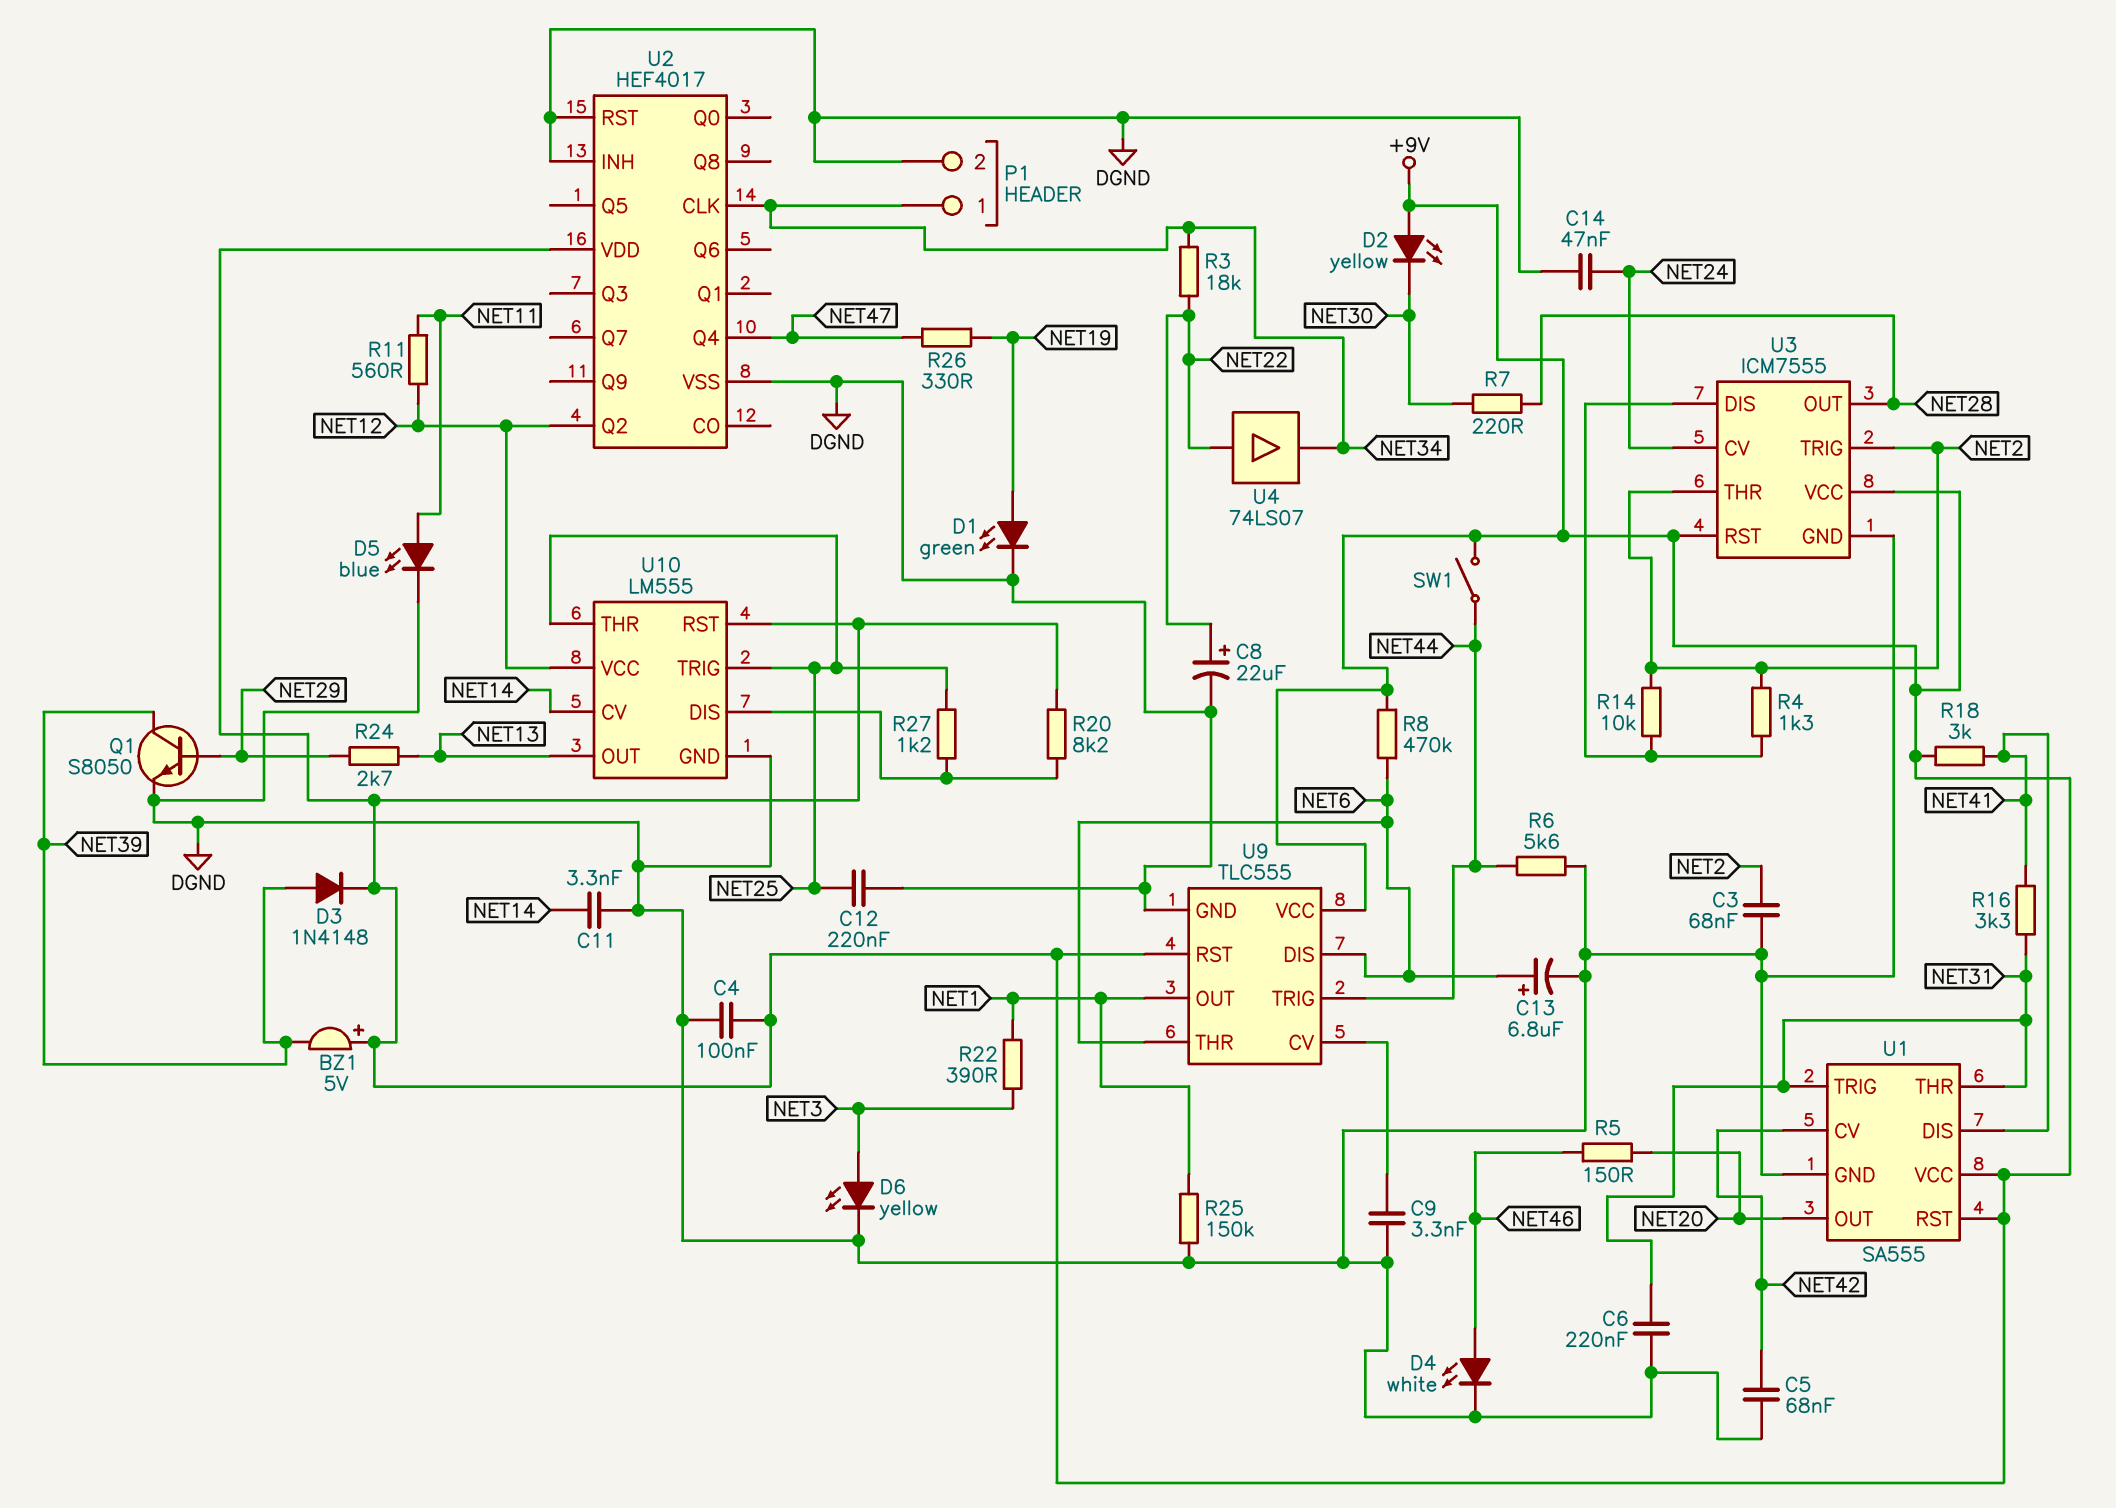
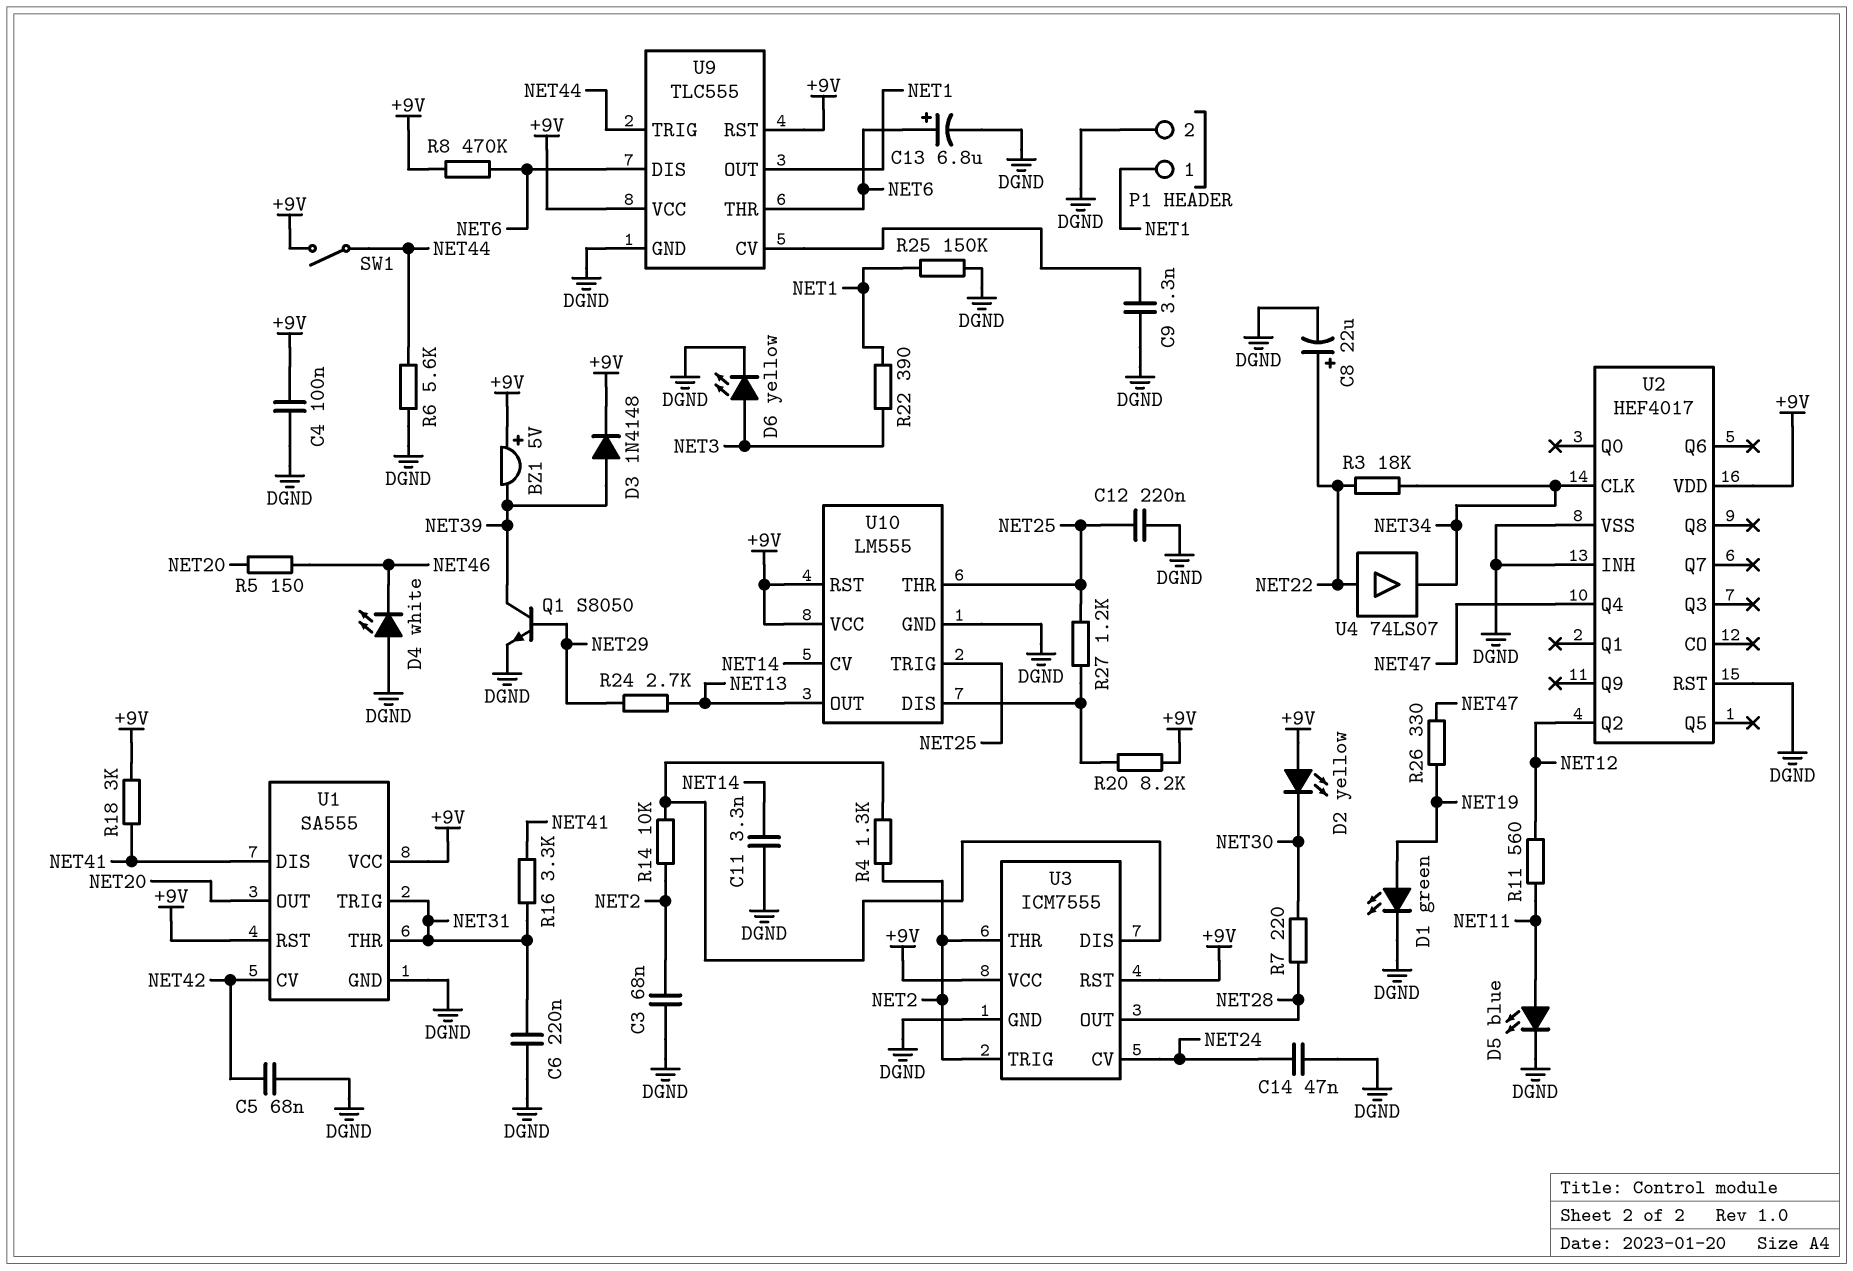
D4: LED white (A NET46, K DGND) -> LED white (A DGND, K NET46)
P1 pin 1: NET34 -> NET1
U10 pin VCC: NET12 -> +9V

